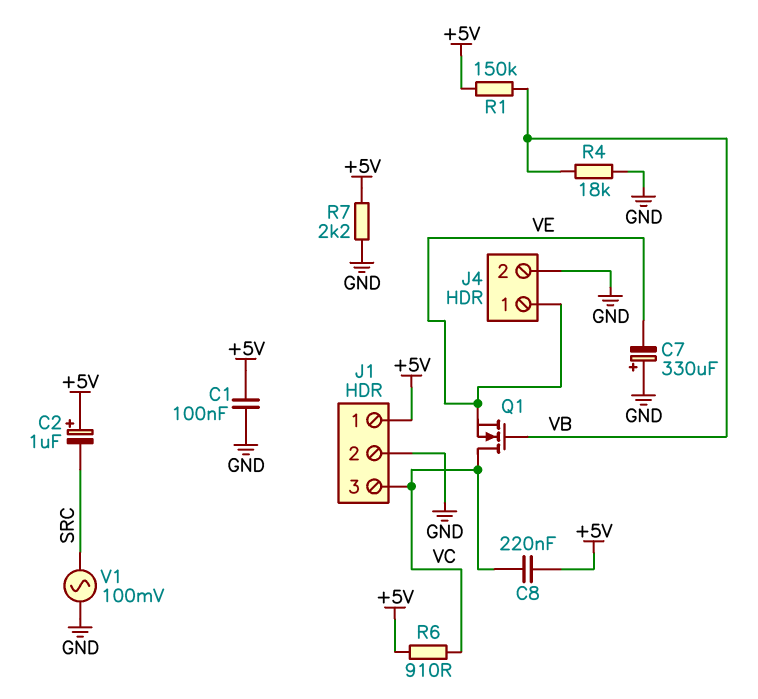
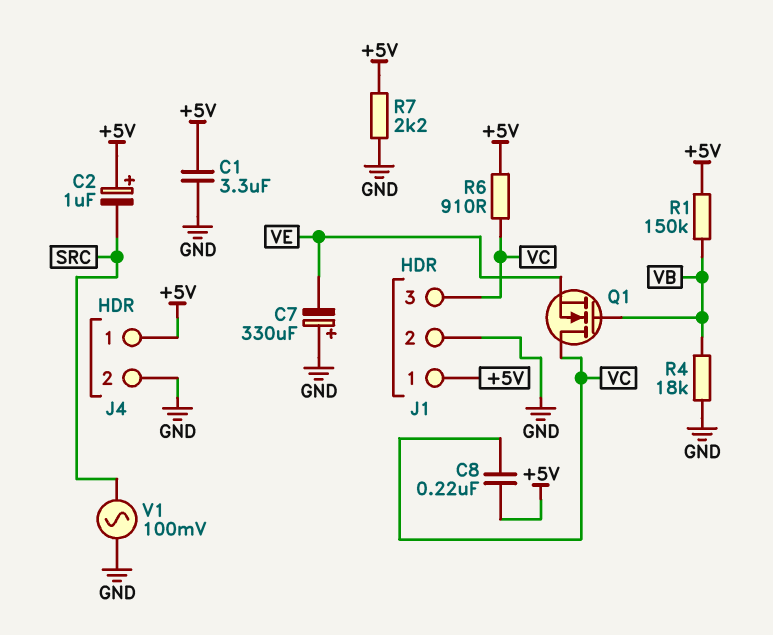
C1: 100nF (+5V, GND) -> 3.3uF (+5V, GND)
J4 pin 1: VE -> +5V

